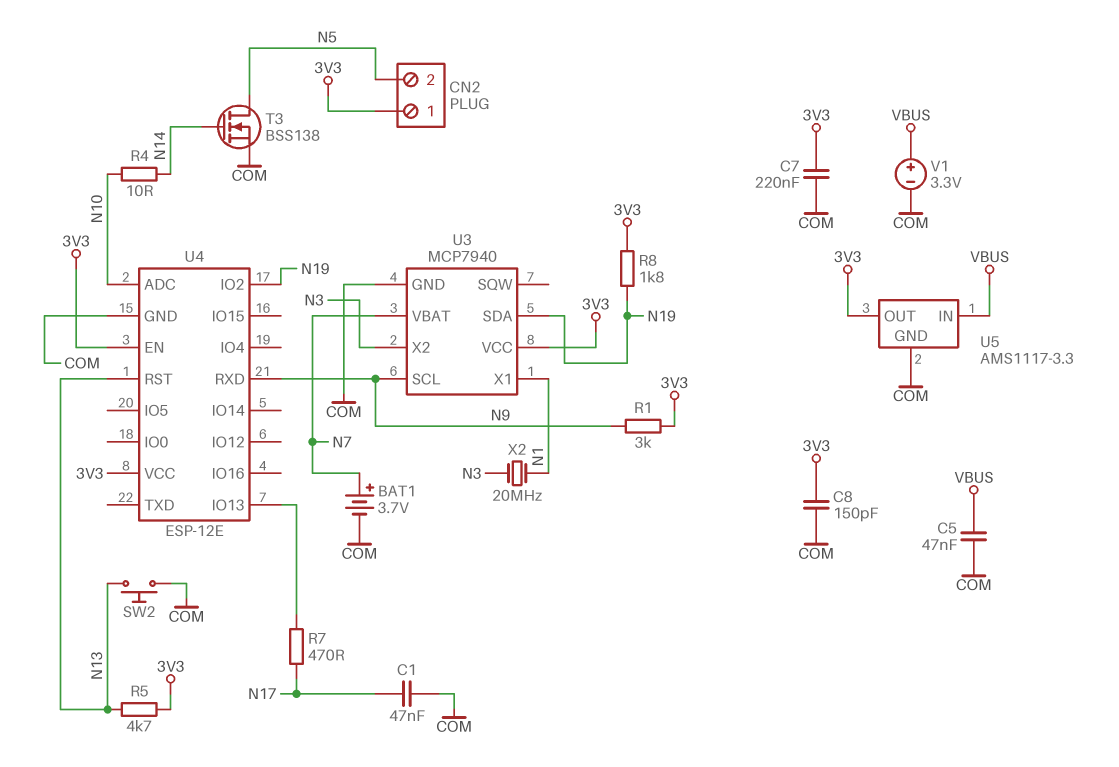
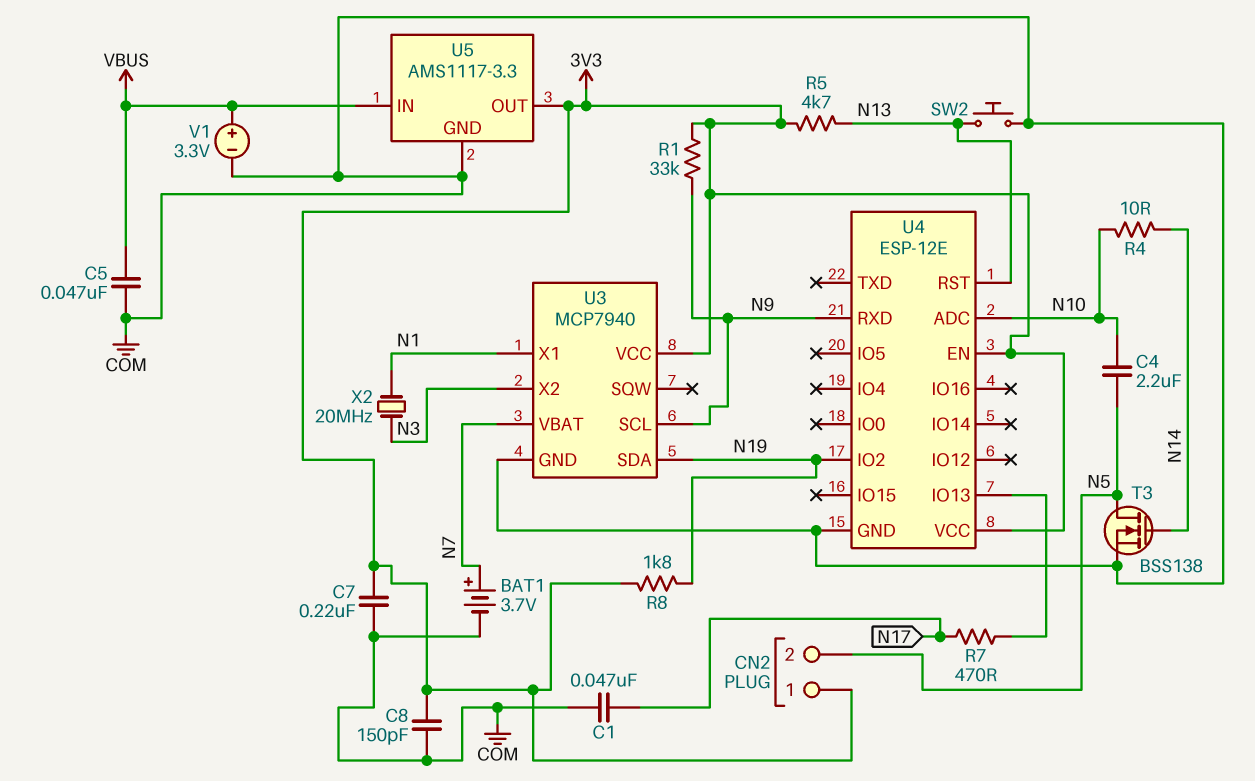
C4: none -> 2.2uF (N5, N10)
R1: 3k (3V3, N9) -> 33k (3V3, N9)

